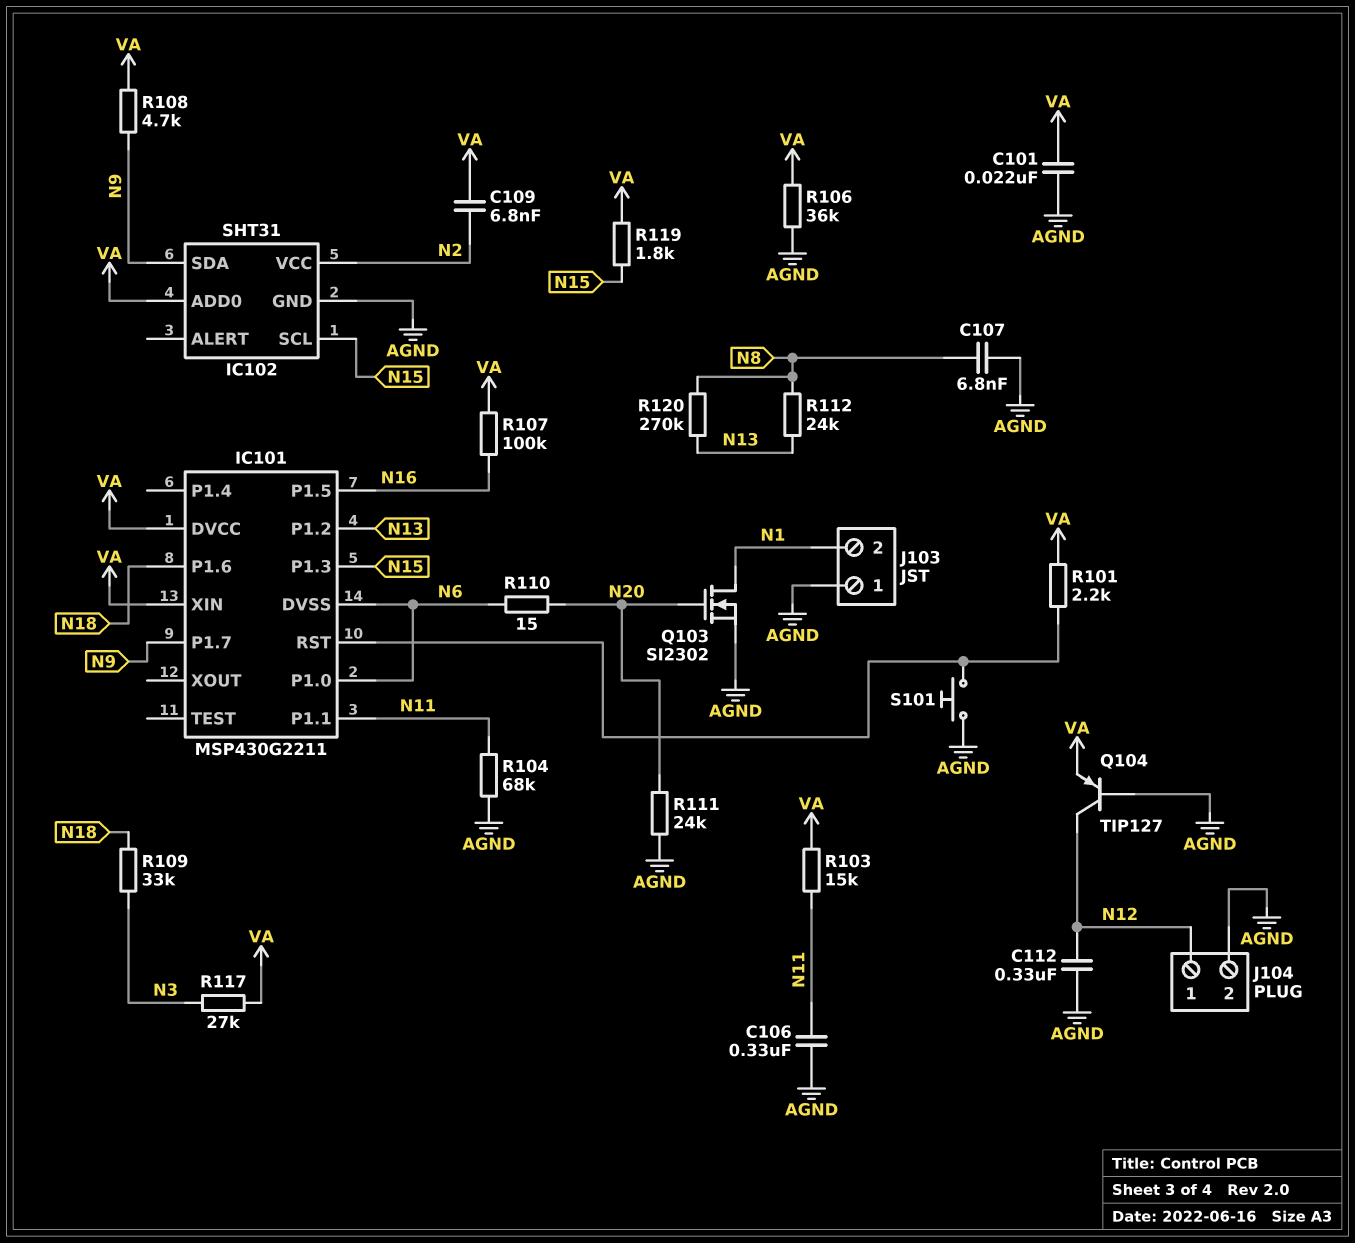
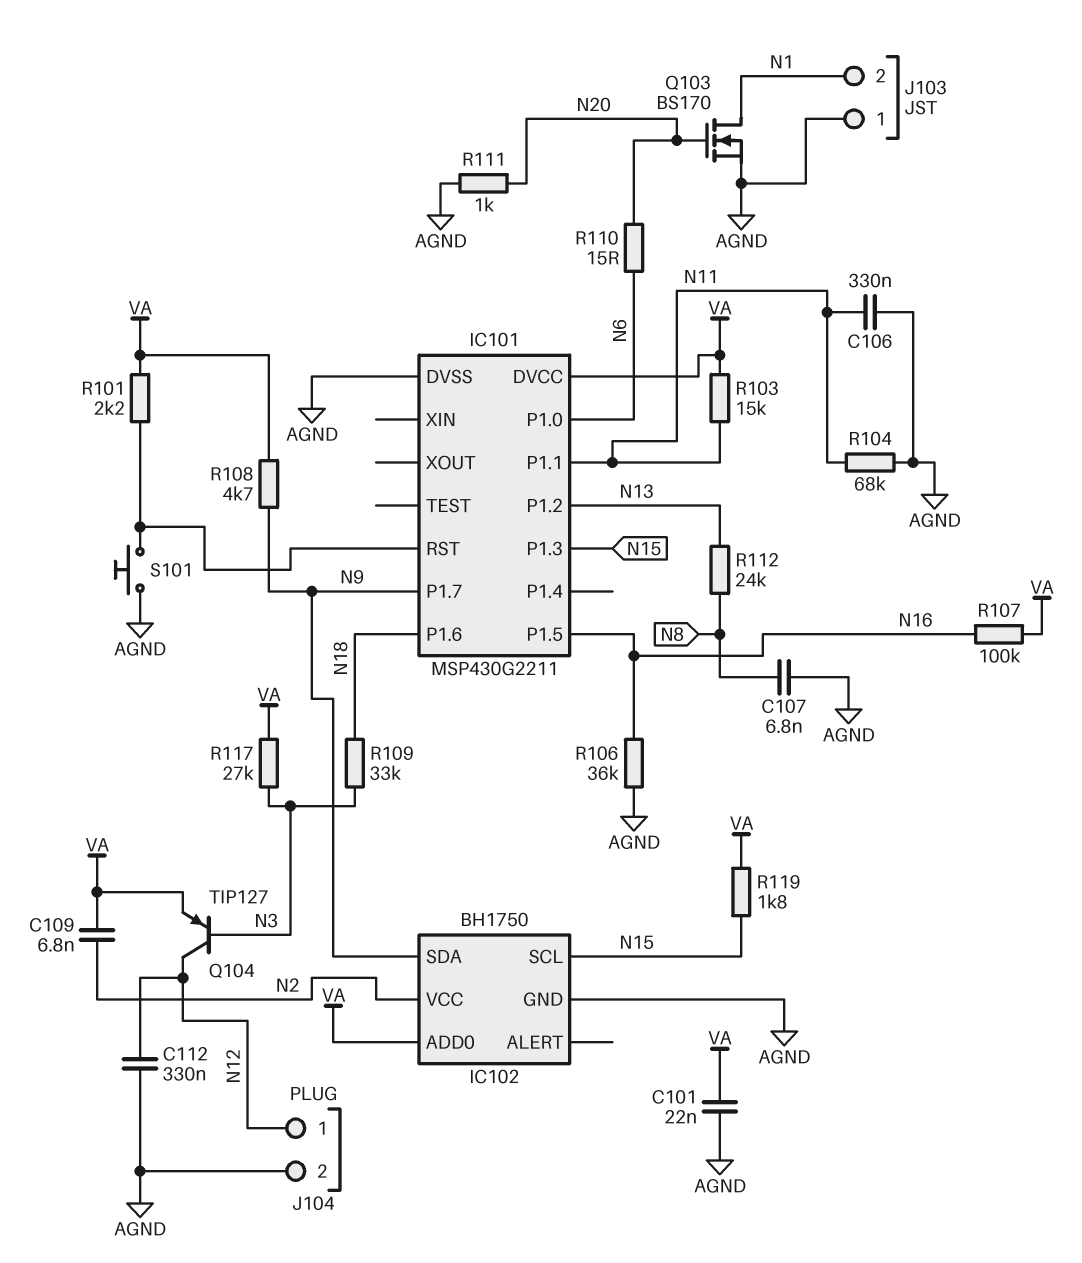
IC101 pin DVSS: N6 -> AGND
IC101 pin XIN: VA -> none
IC102: SHT31 -> BH1750
Q103: NMOS SI2302 (G N20, D N1, S AGND) -> NMOS BS170 (G N20, D N1, S AGND)
Q104: PNP TIP127 (B AGND, C N12, E VA) -> PNP TIP127 (B N3, C N12, E VA)
R106: 36k (AGND, VA) -> 36k (AGND, N16)
R111: 24k (AGND, N20) -> 1k (AGND, N20)
R120: 270k (N8, N13) -> none

